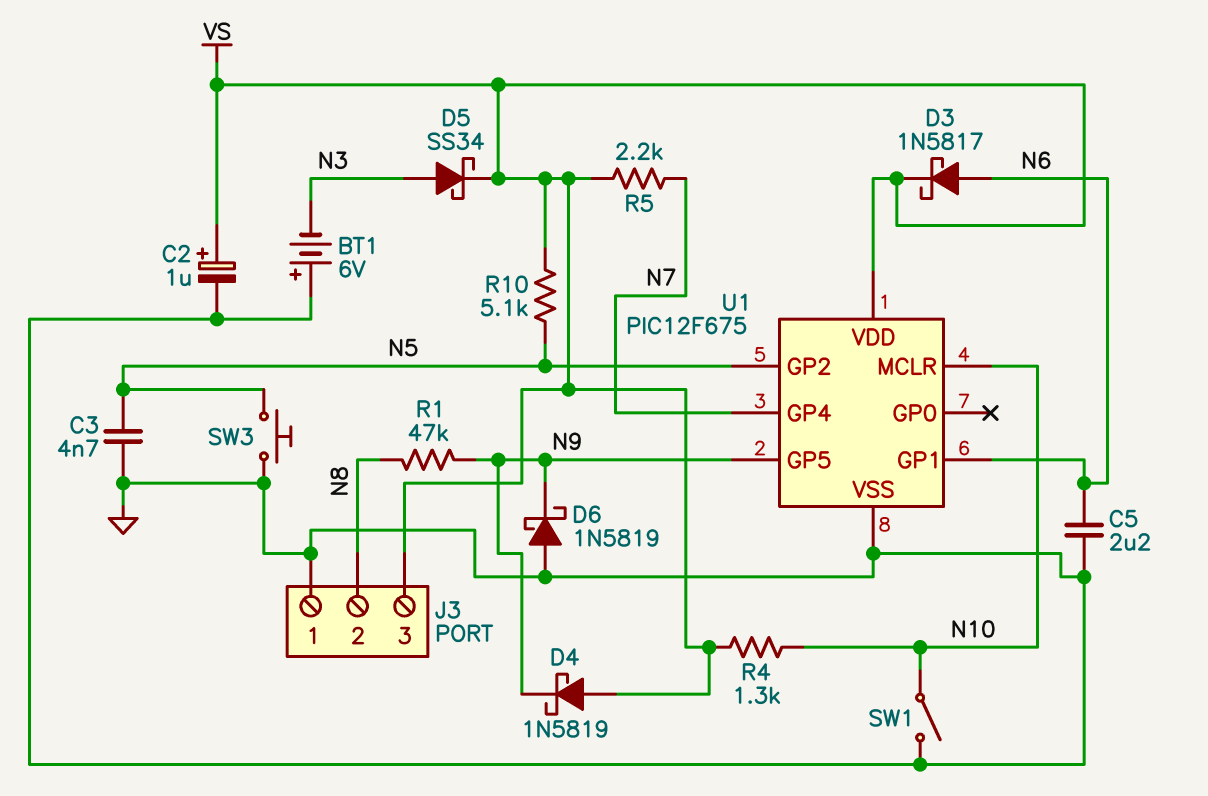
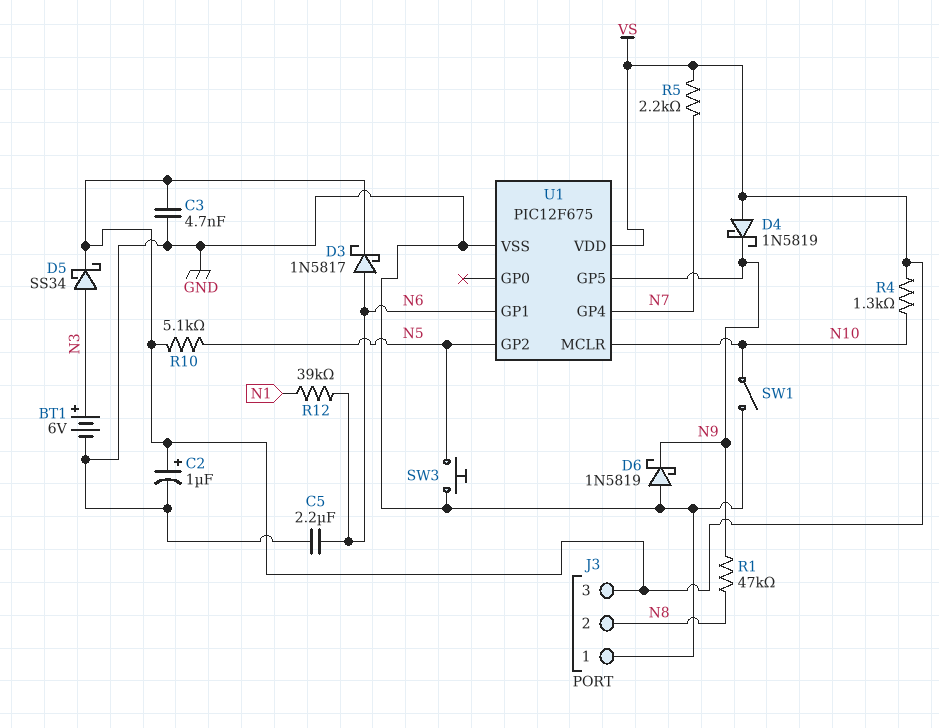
BT1: 6V (plus GND, minus N3) -> 6V (plus N3, minus GND)
C3: 4.7nF (GND, N5) -> 4.7nF (GND, VS)
R12: none -> 39k (N1, N6)

